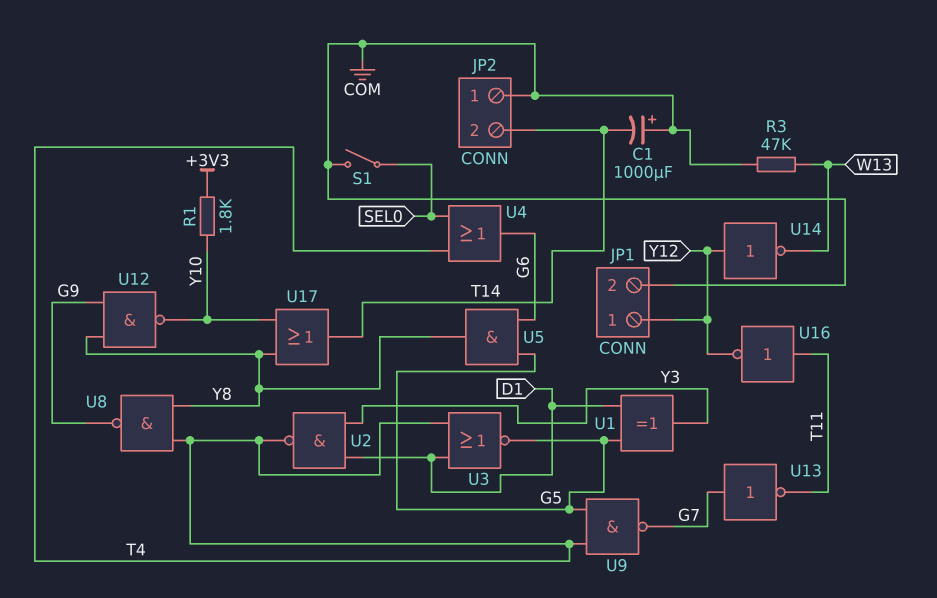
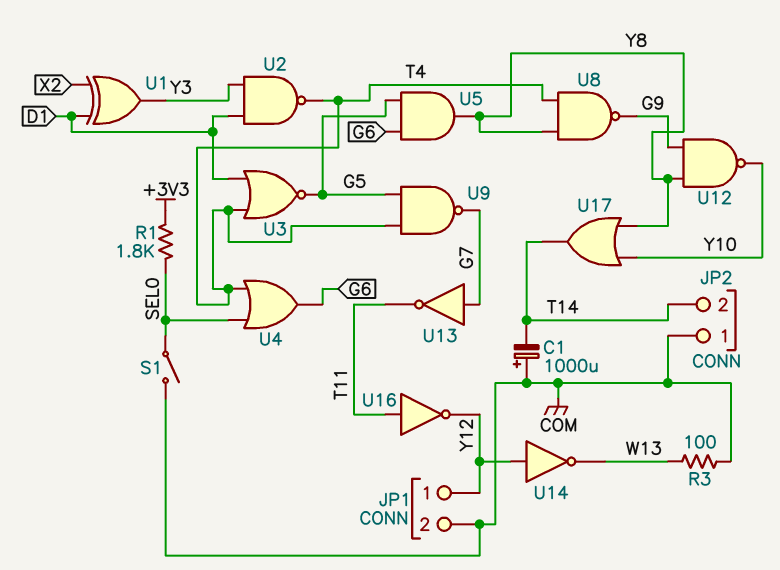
R1: 1.8k (+3V3, Y10) -> 1.8k (+3V3, SEL0)
R3: 47k (COM, W13) -> 100 (COM, W13)
U1: XOR (in D1, in G5, out Y3) -> XOR (in D1, in X2, out Y3)

